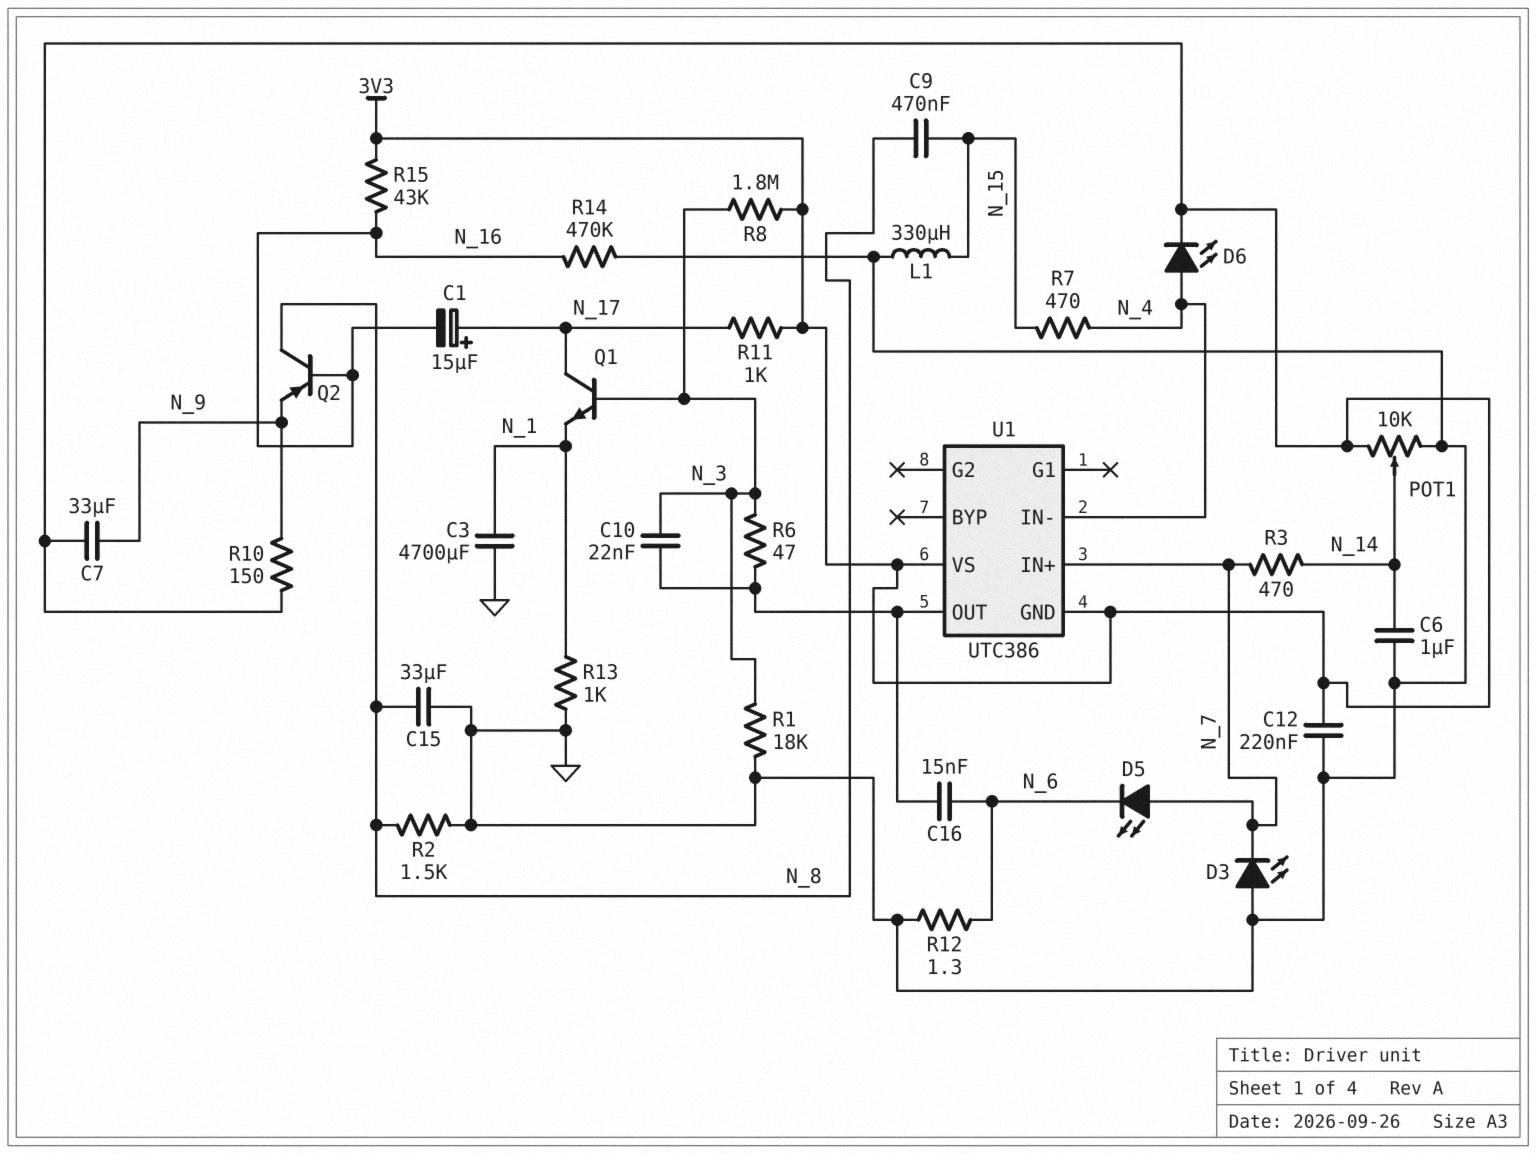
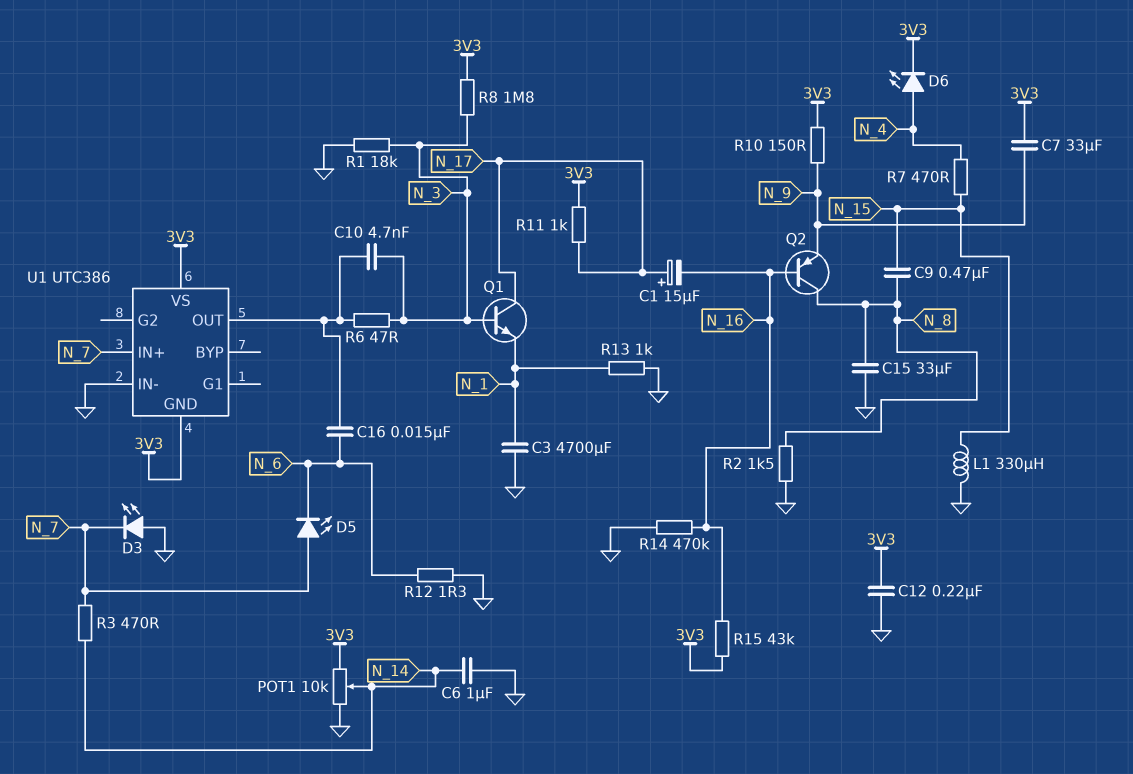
C10: 22nF (N_3, U1/OUT) -> 4.7nF (N_3, U1/OUT)
U1 pin IN-: N_4 -> GND

